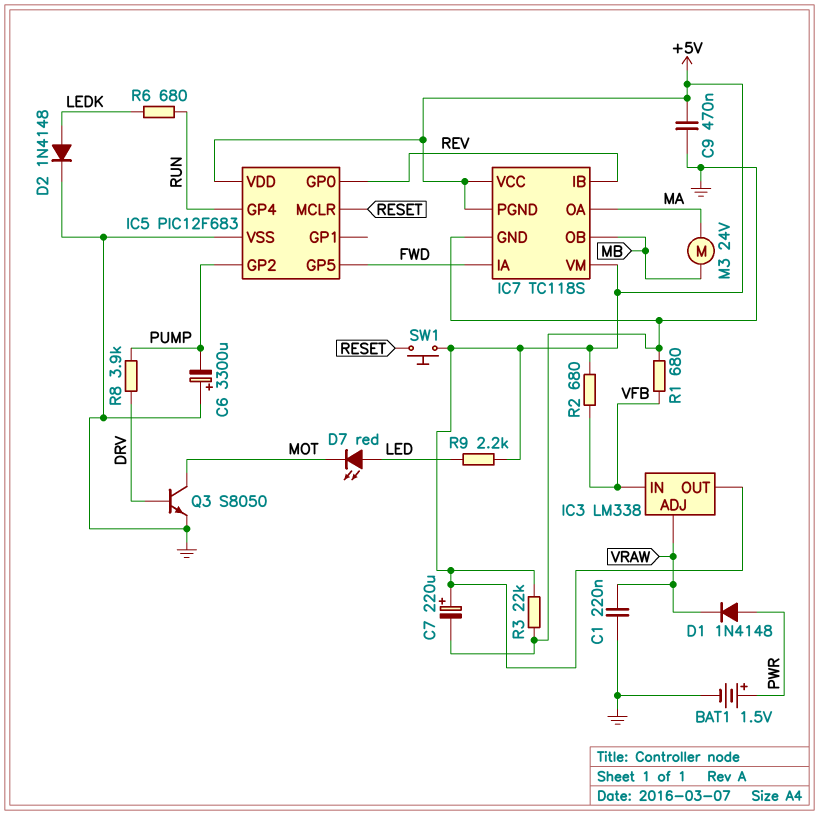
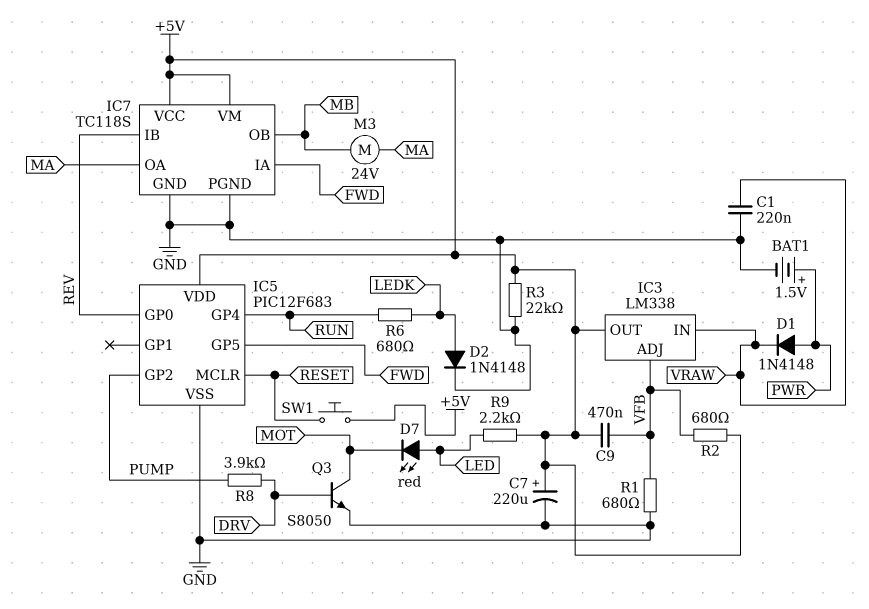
C6: 3300uF (plus GND, minus PUMP) -> none
C9: 470nF (+5V, GND) -> 470nF (+5V, VFB)
IC3 pin ADJ: VRAW -> VFB
IC3 pin IN: VFB -> VRAW
IC7 pin PGND: +5V -> GND

